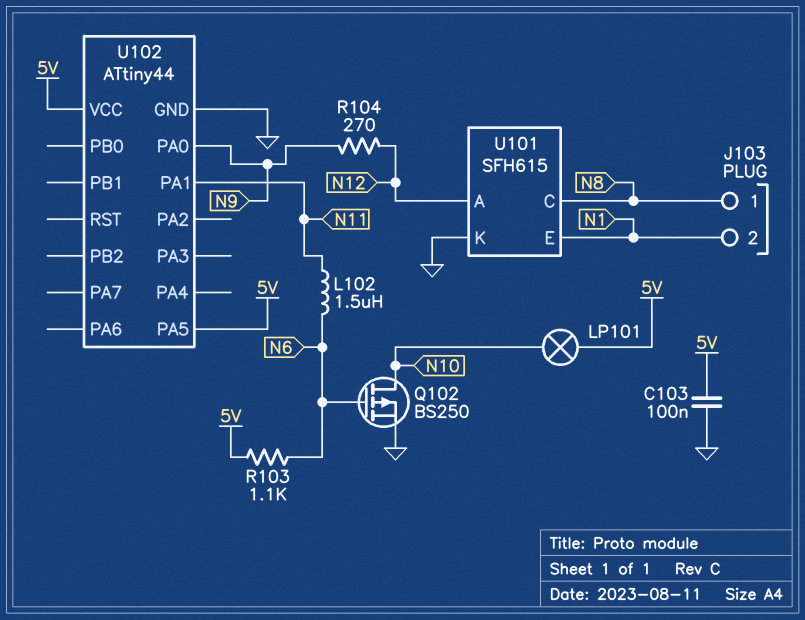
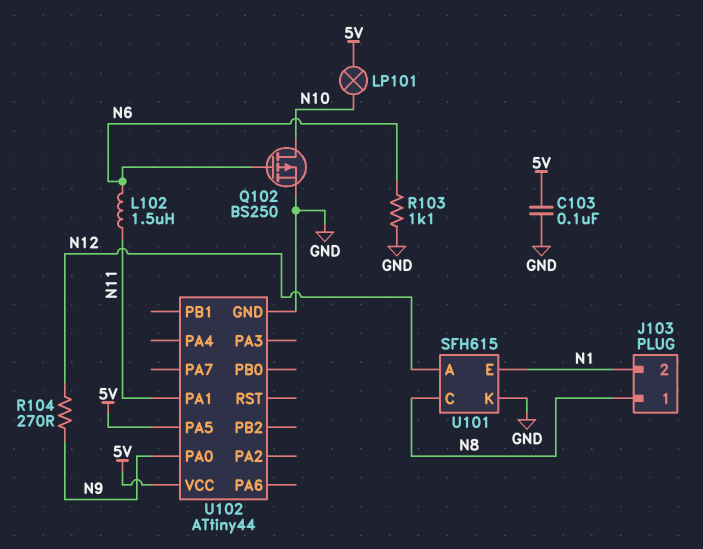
R103: 1.1k (5V, N6) -> 1.1k (GND, N6)

